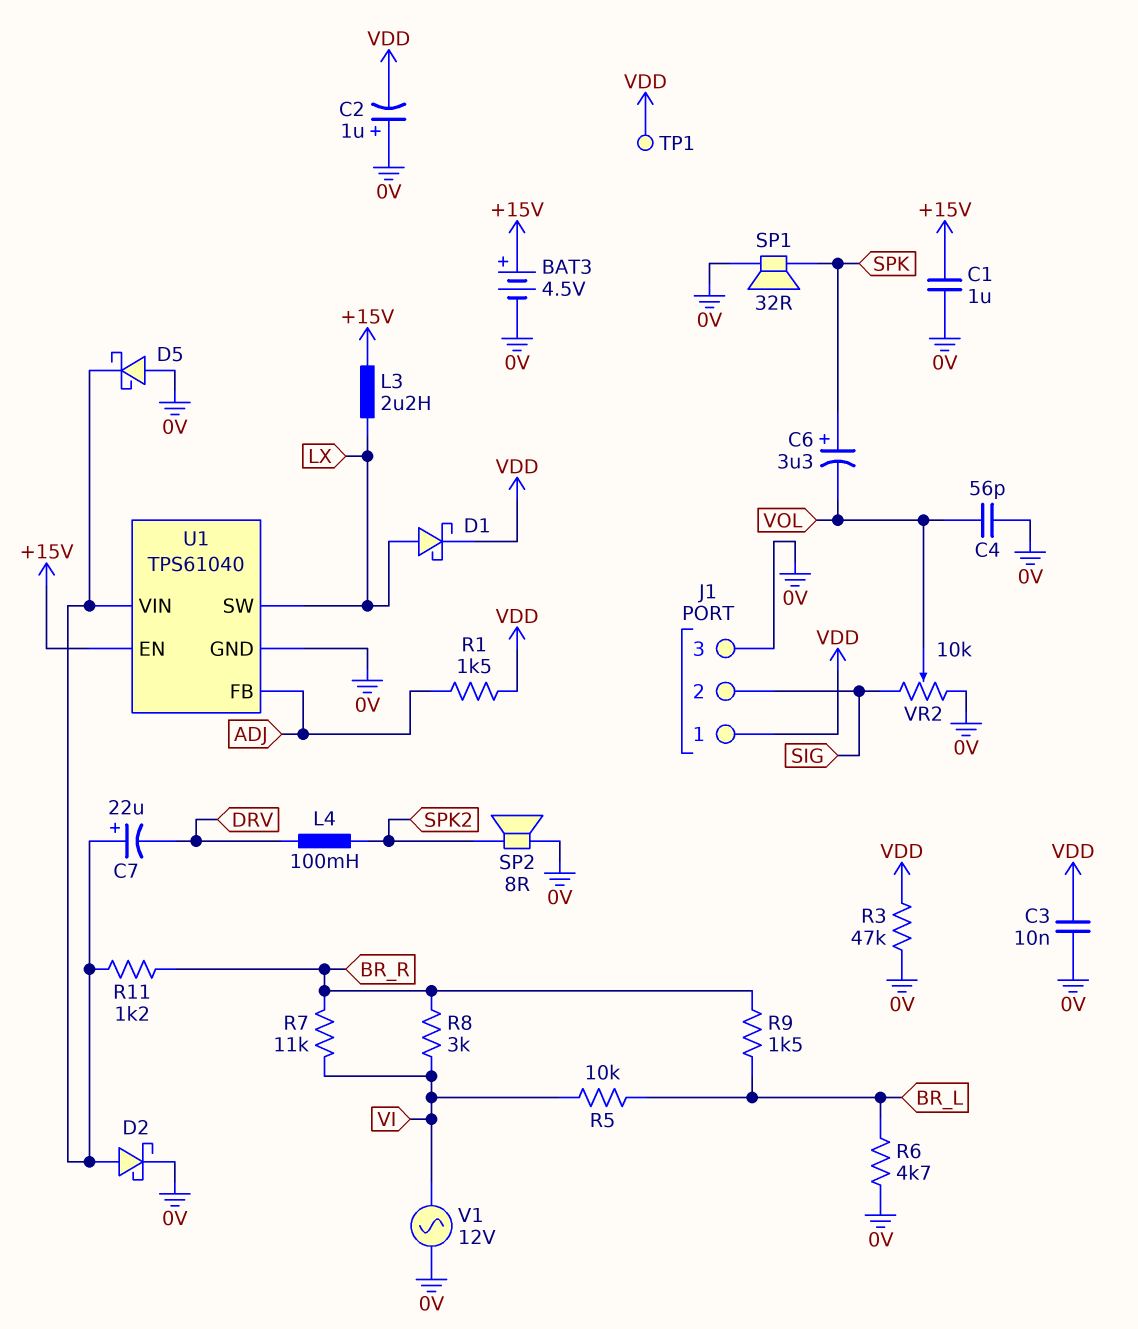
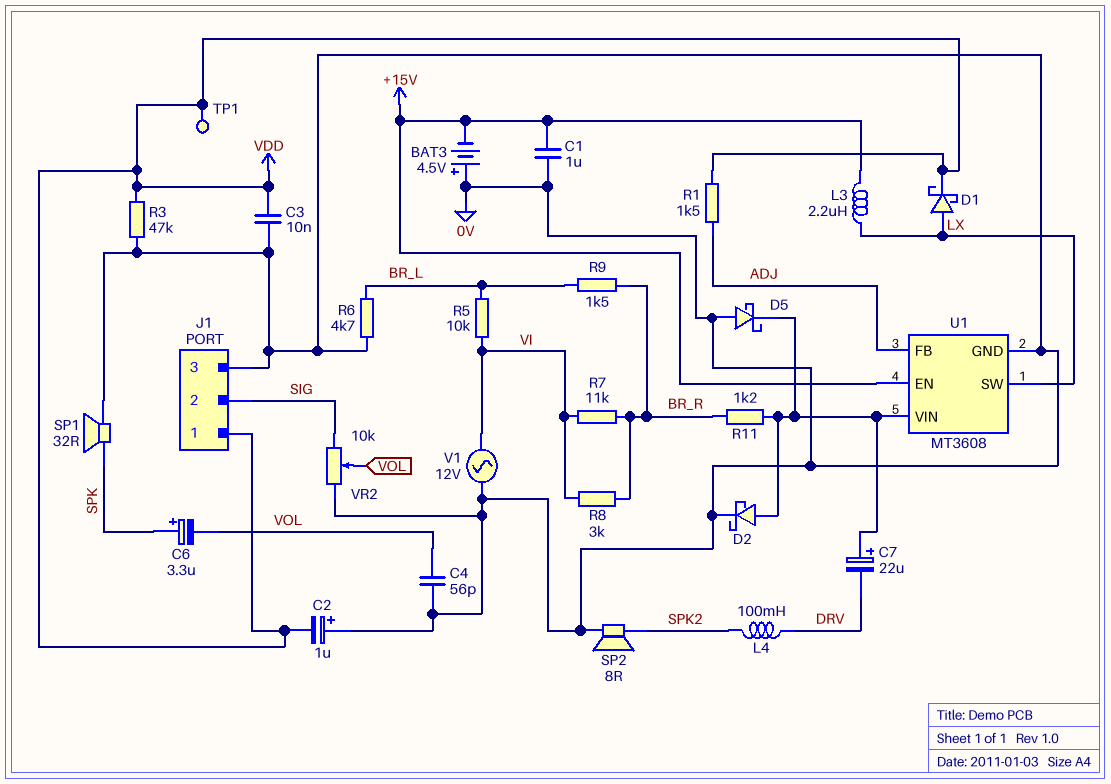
BAT3: 4.5V (plus +15V, minus 0V) -> 4.5V (plus 0V, minus +15V)
U1: TPS61040 -> MT3608

